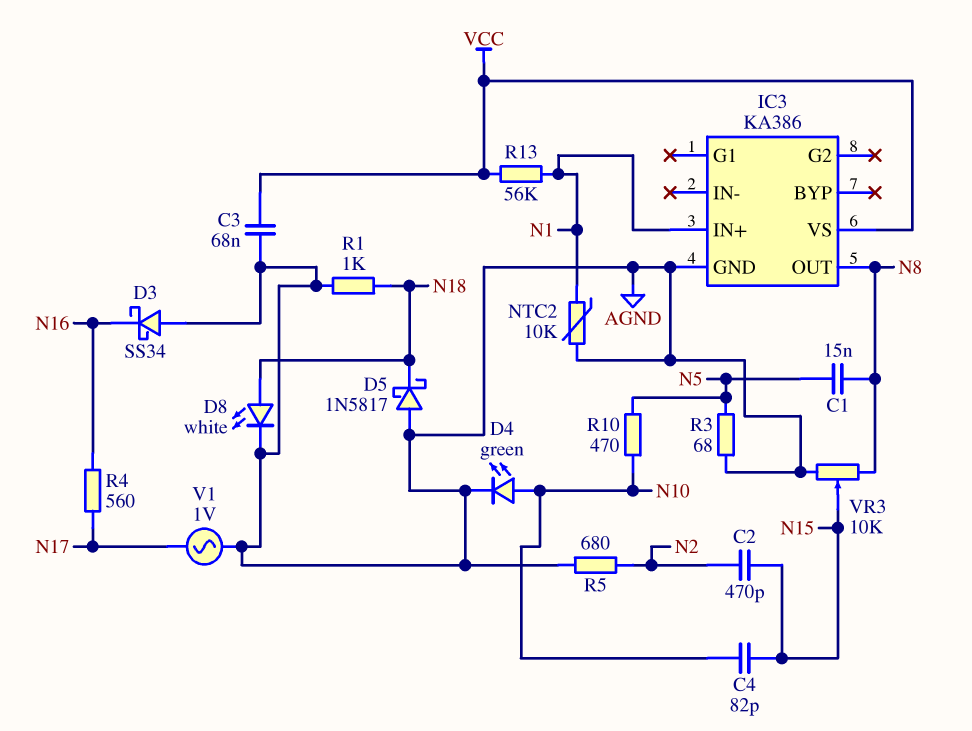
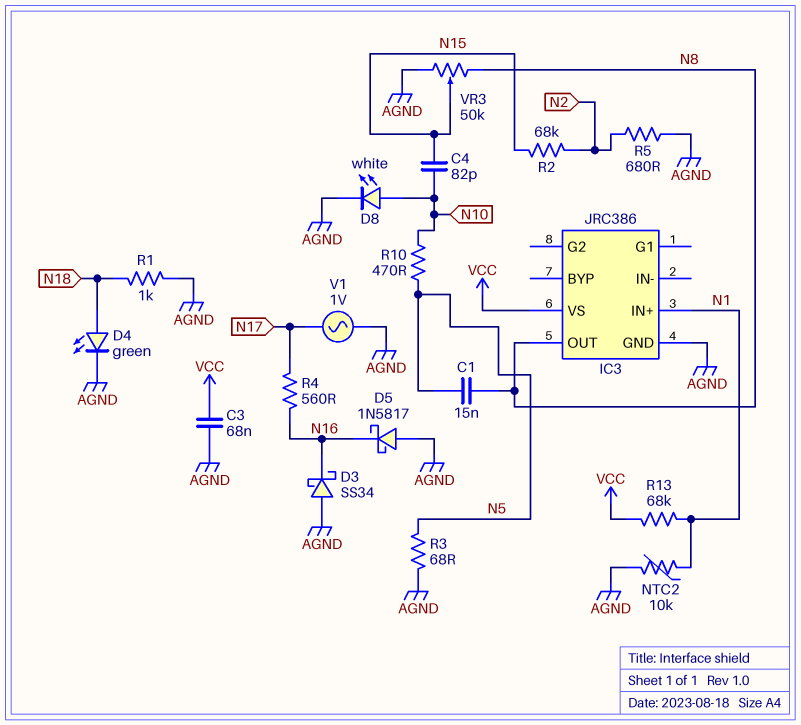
C2: 470pF (N2, N15) -> none
D4: LED green (A N10, K AGND) -> LED green (A N18, K AGND)
D5: schottky 1N5817 (A AGND, K N18) -> schottky 1N5817 (A AGND, K N16)
D8: LED white (A N18, K AGND) -> LED white (A N10, K AGND)
IC3: KA386 -> JRC386
R2: none -> 68k (N2, N15)
R13: 56k (N1, VCC) -> 68k (N1, VCC)
VR3: 10k (AGND, N8, wiper N15) -> 50k (AGND, N8, wiper N15)

